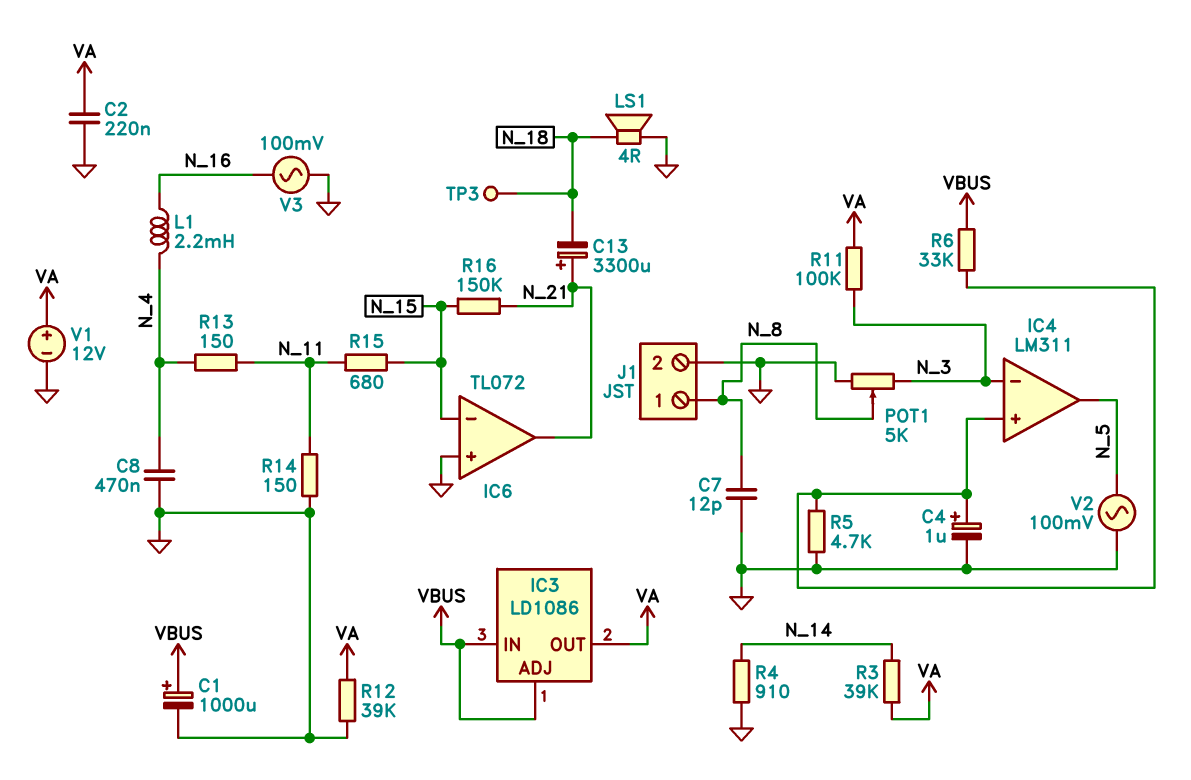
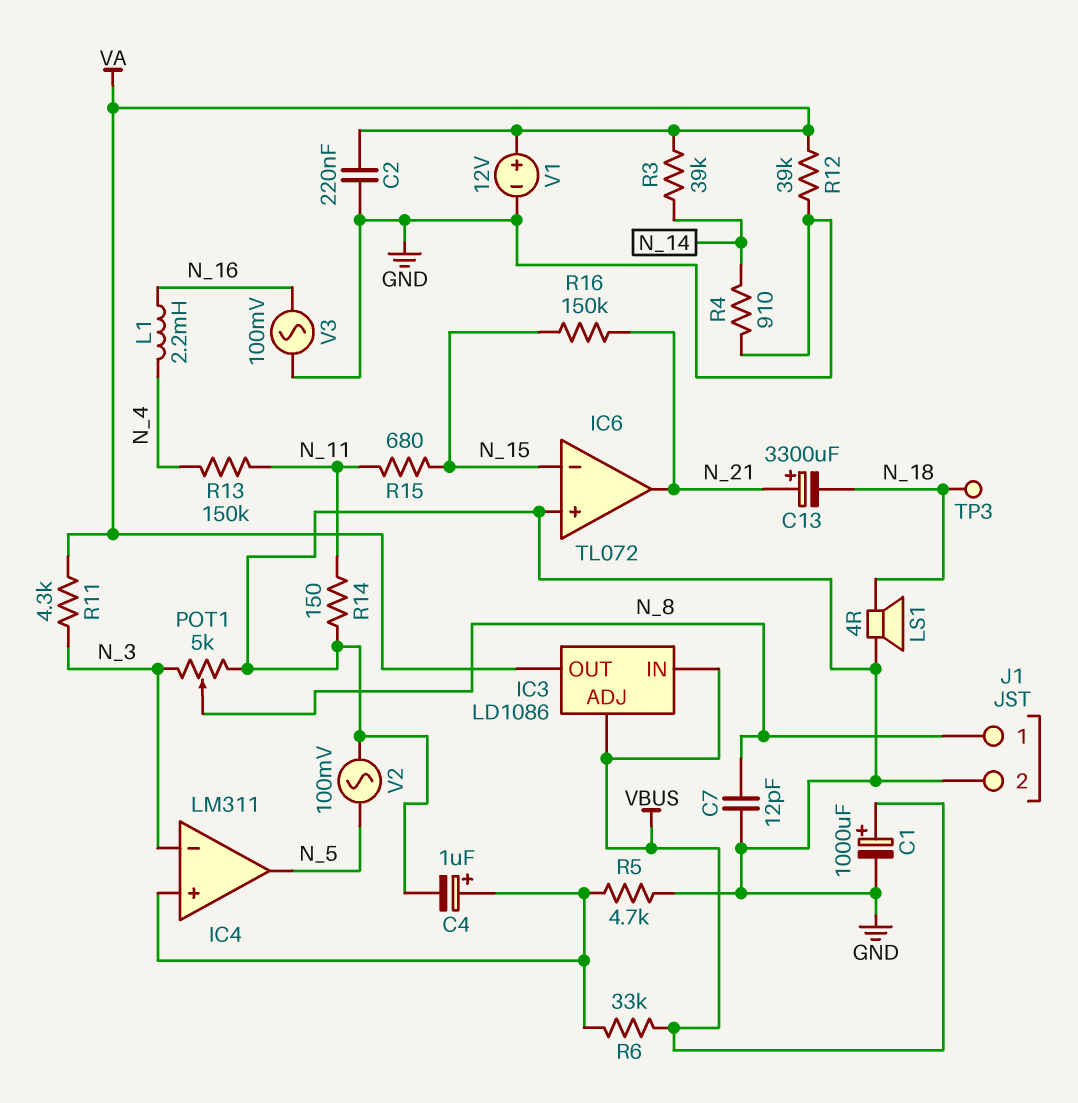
C8: 470nF (GND, N_4) -> none
R11: 100k (N_3, VA) -> 4.3k (N_3, VA)
R13: 150 (N_4, N_11) -> 150k (N_4, N_11)

